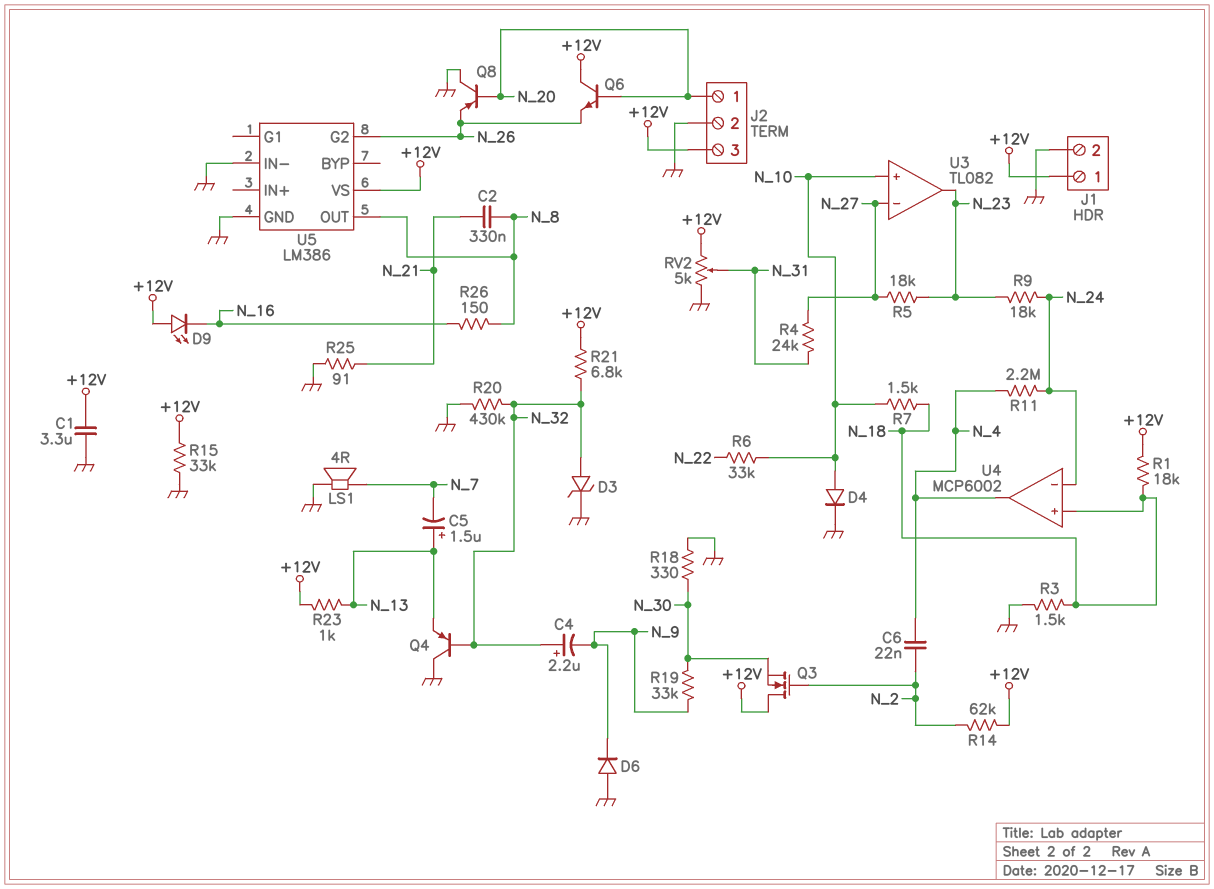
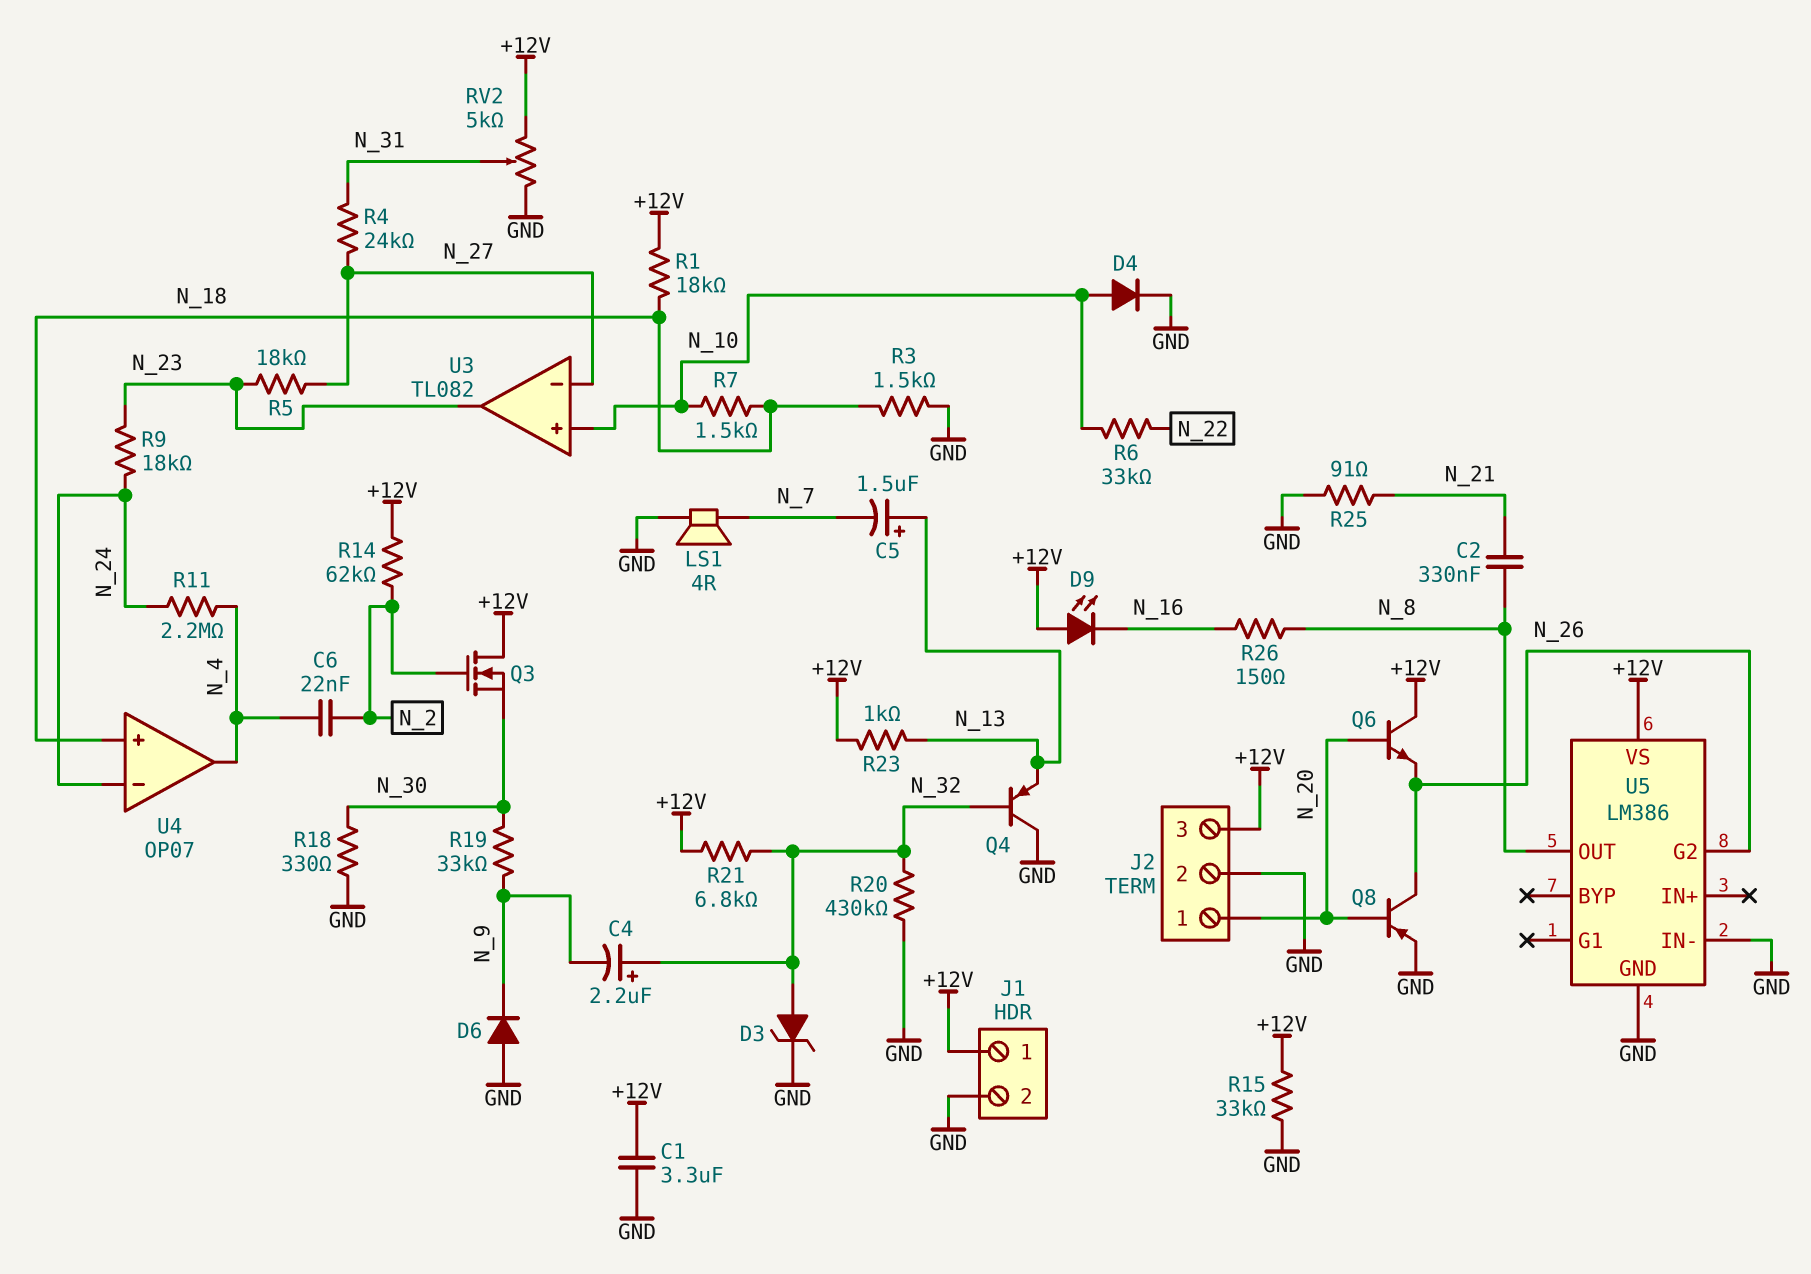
Q8: PNP (B N_20, C GND, E N_26) -> PNP (B N_20, C N_26, E GND)
U4: MCP6002 -> OP07

